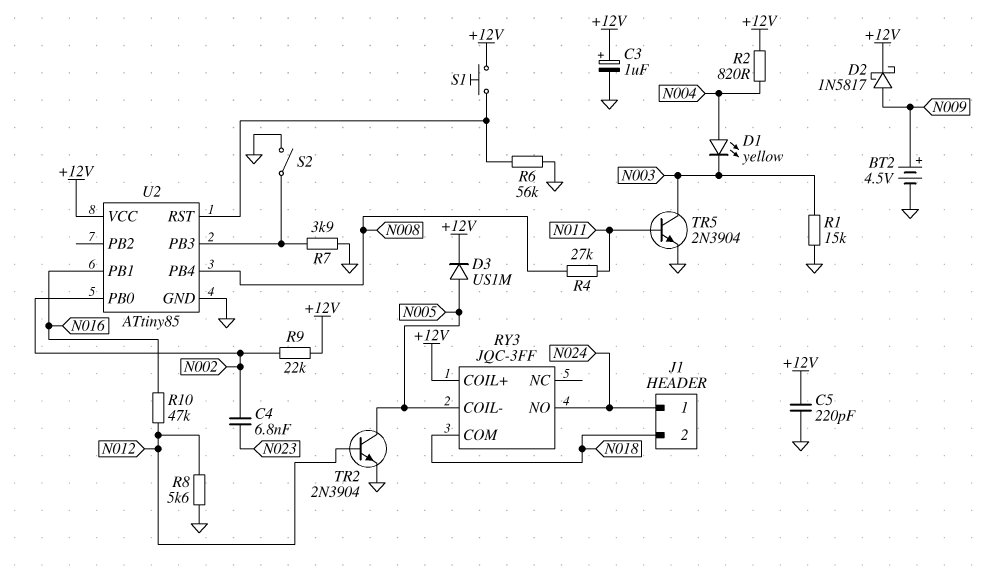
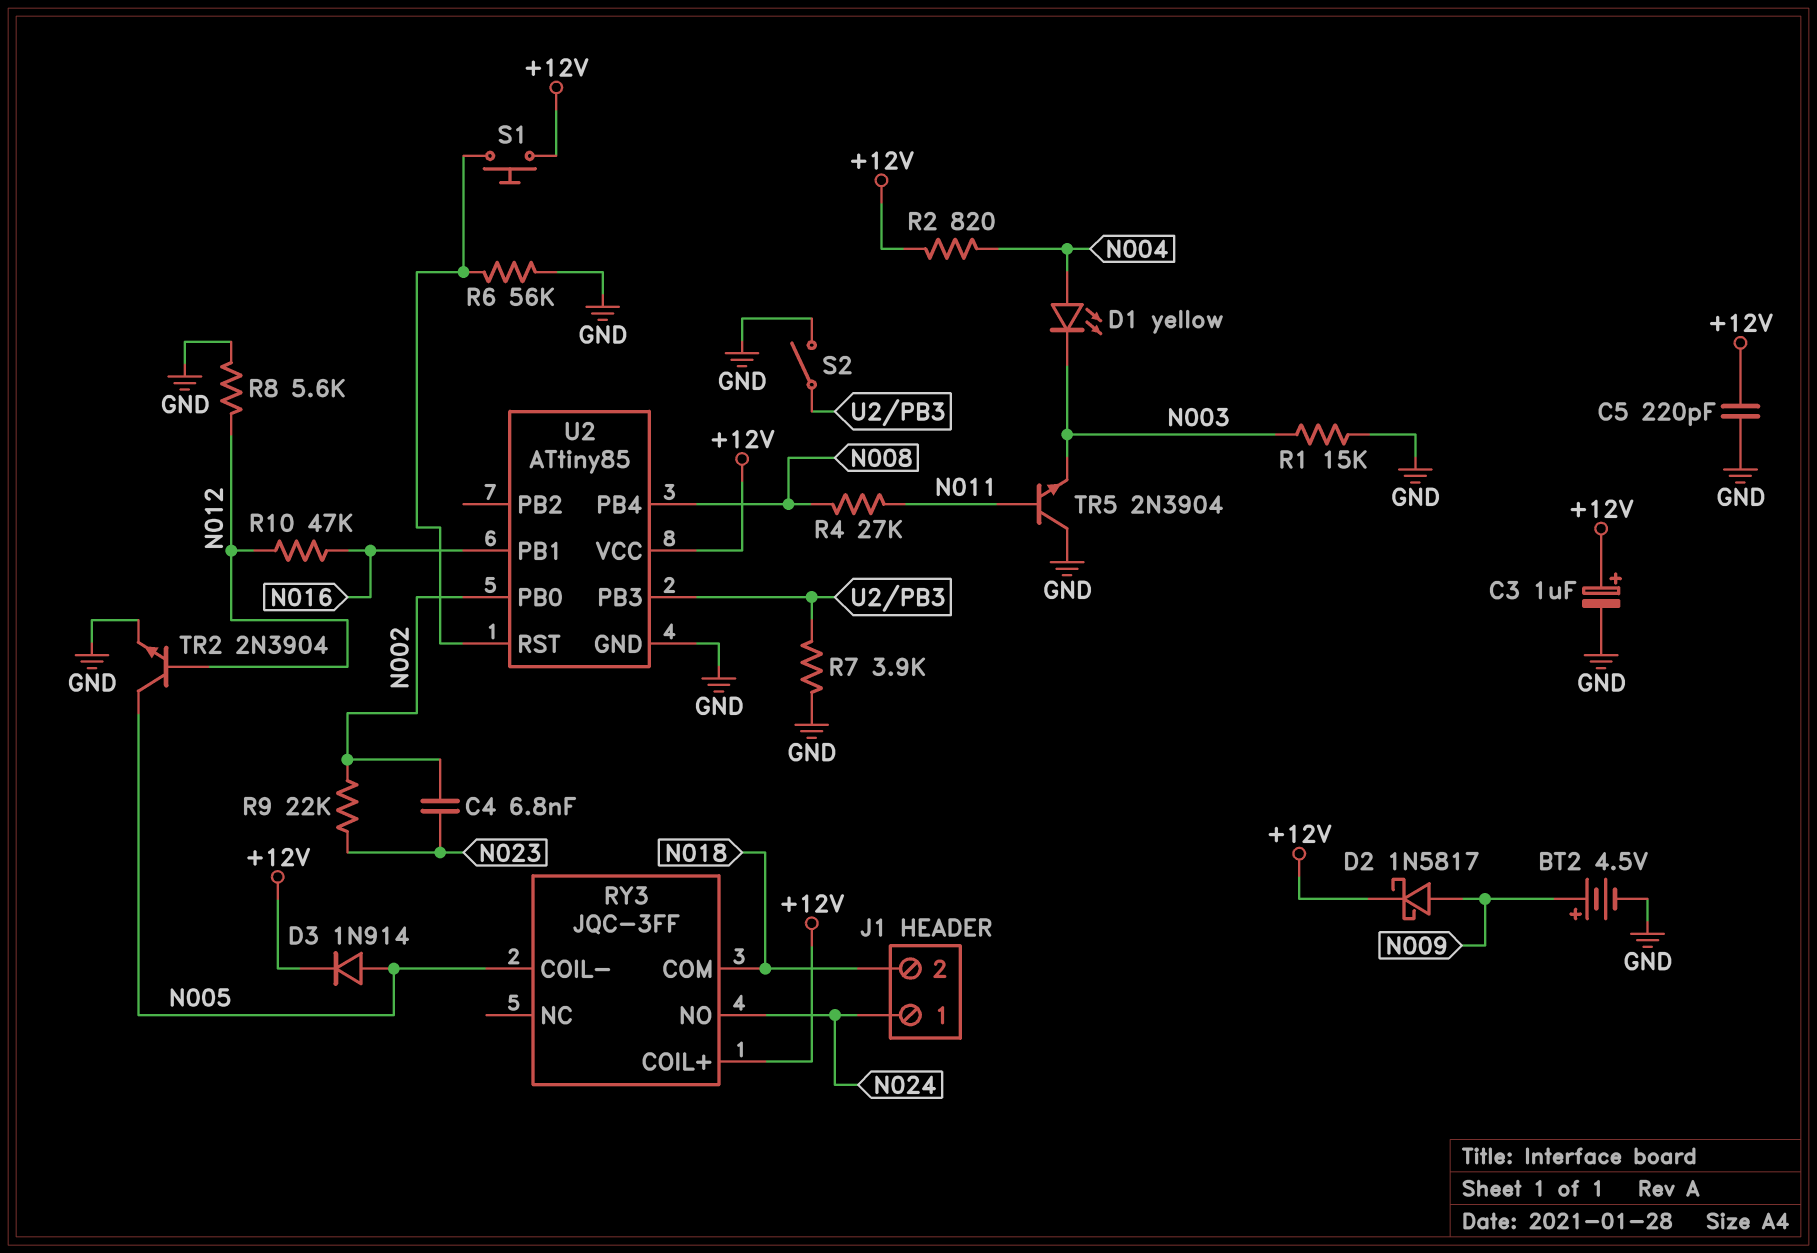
D3: diode US1M (A N005, K +12V) -> diode 1N914 (A N005, K +12V)
R9: 22k (+12V, N002) -> 22k (N002, N023)
TR5: NPN 2N3904 (B N011, C N003, E GND) -> NPN 2N3904 (B N011, C GND, E N003)

